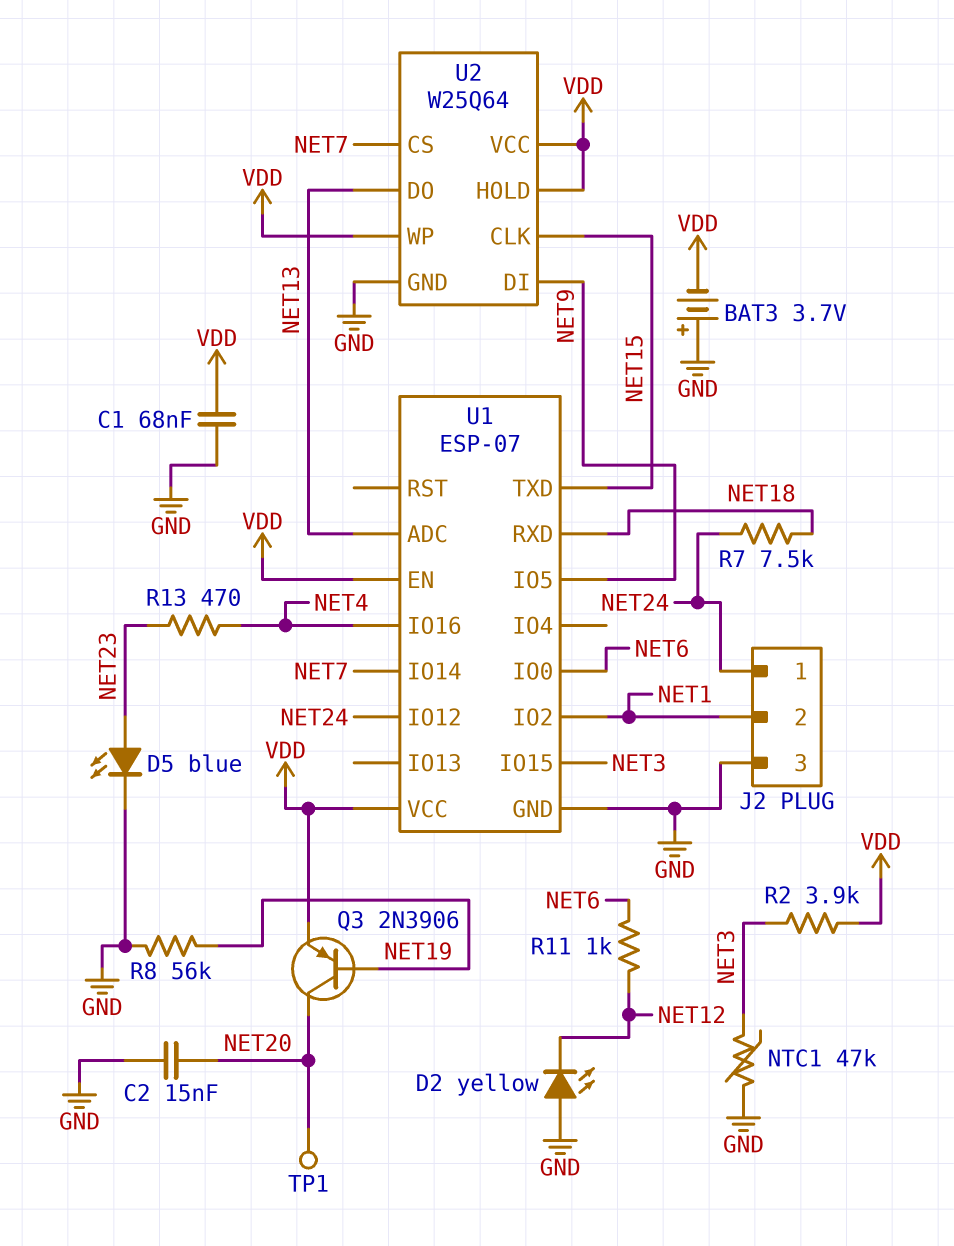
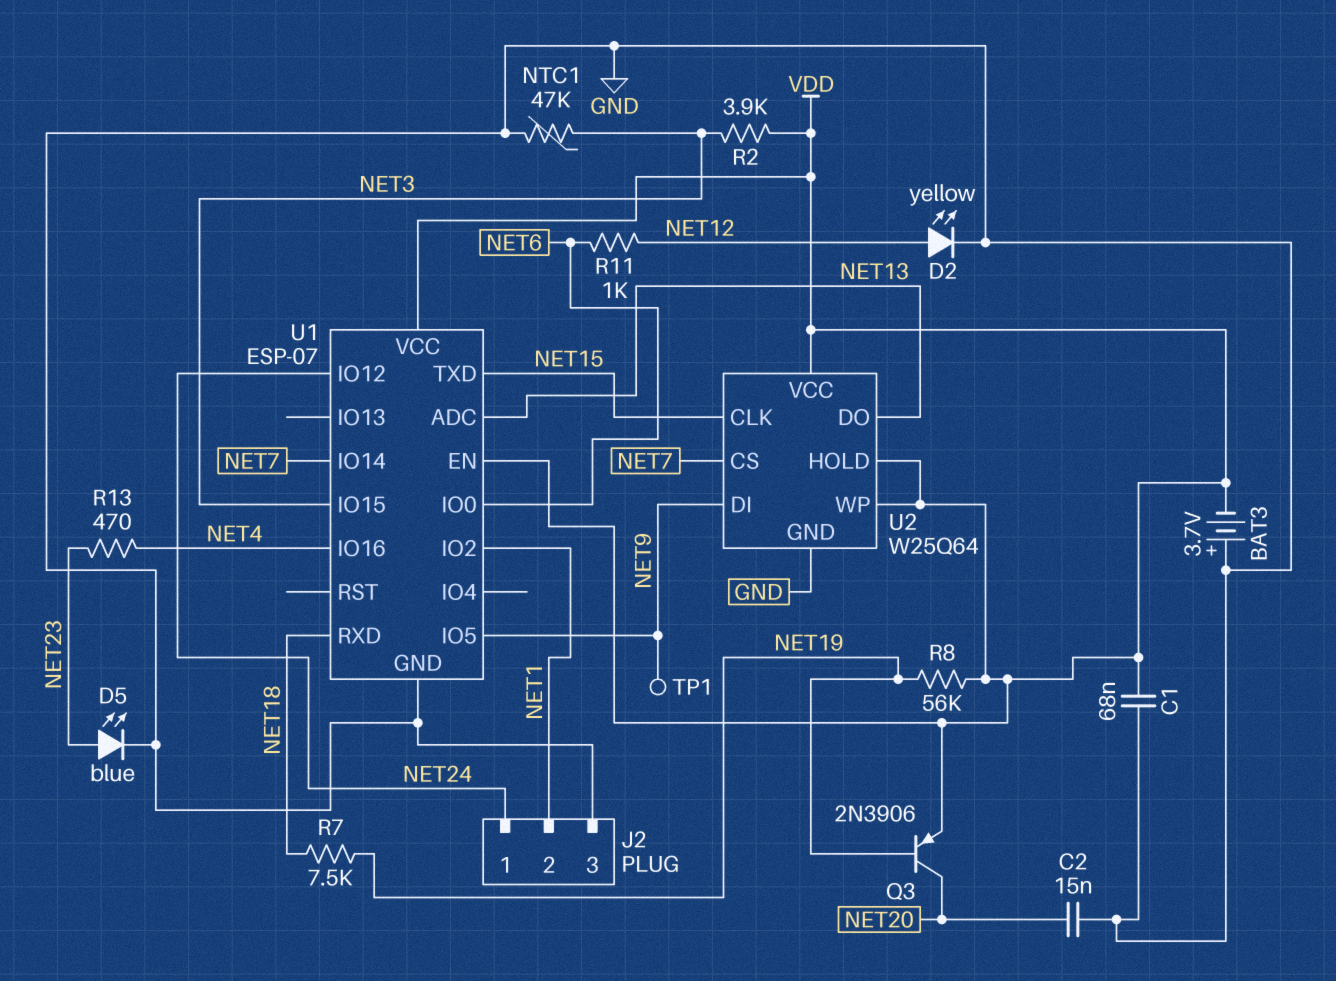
D2: LED yellow (A GND, K NET12) -> LED yellow (A NET12, K GND)
R7: 7.5k (NET18, NET24) -> 7.5k (NET18, NET19)
R8: 56k (GND, NET19) -> 56k (NET19, VDD)
TP1: test point (NET20) -> test point (NET9)

